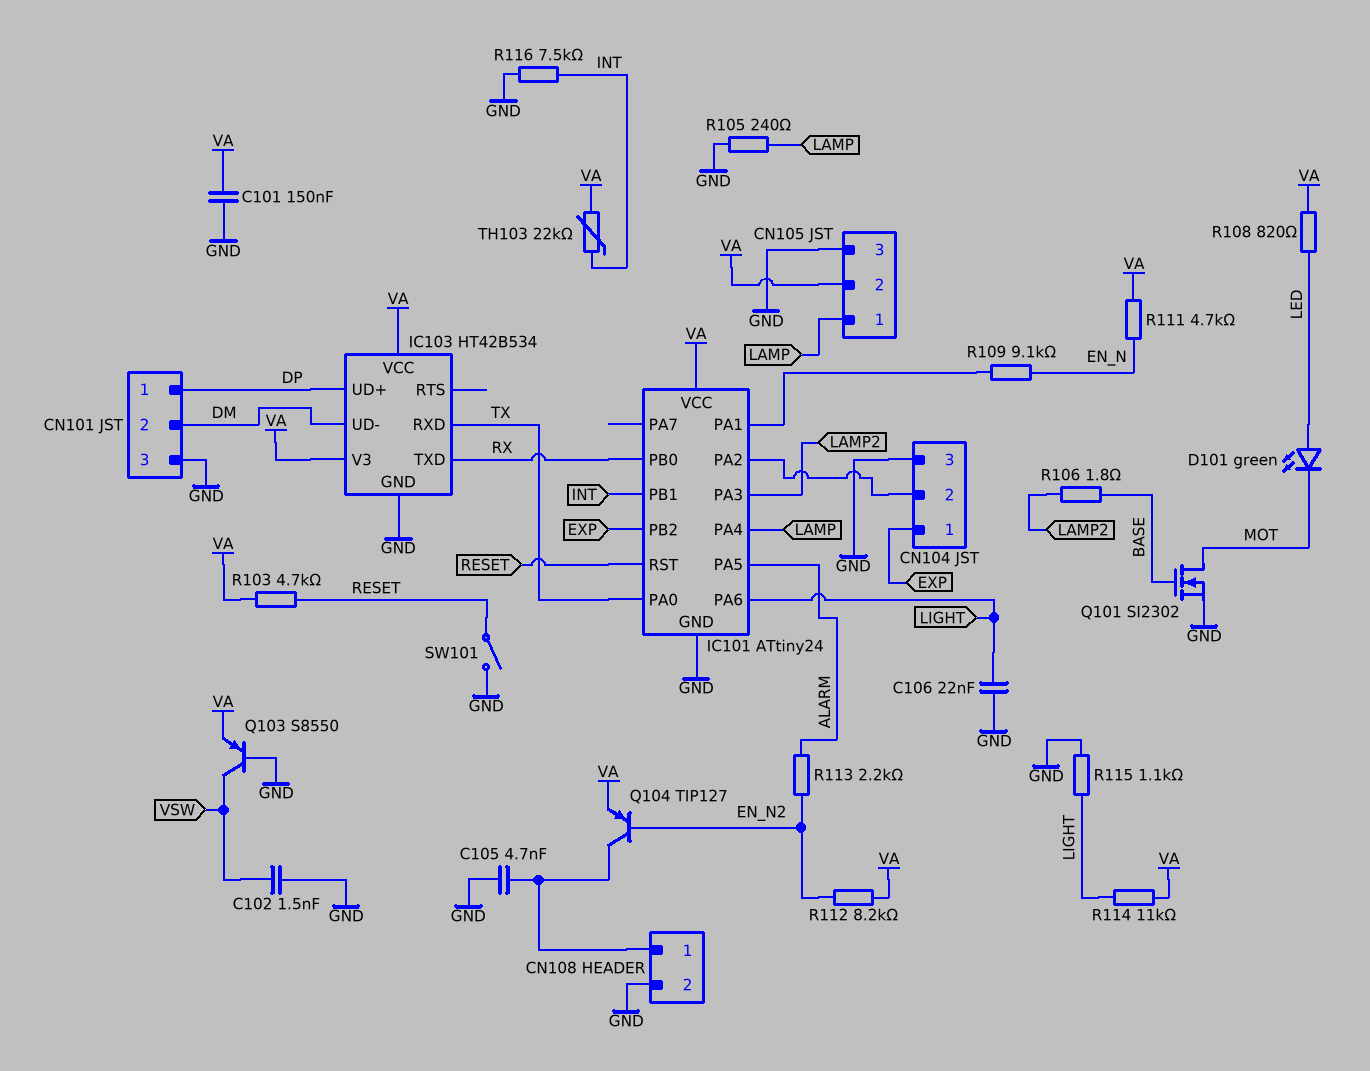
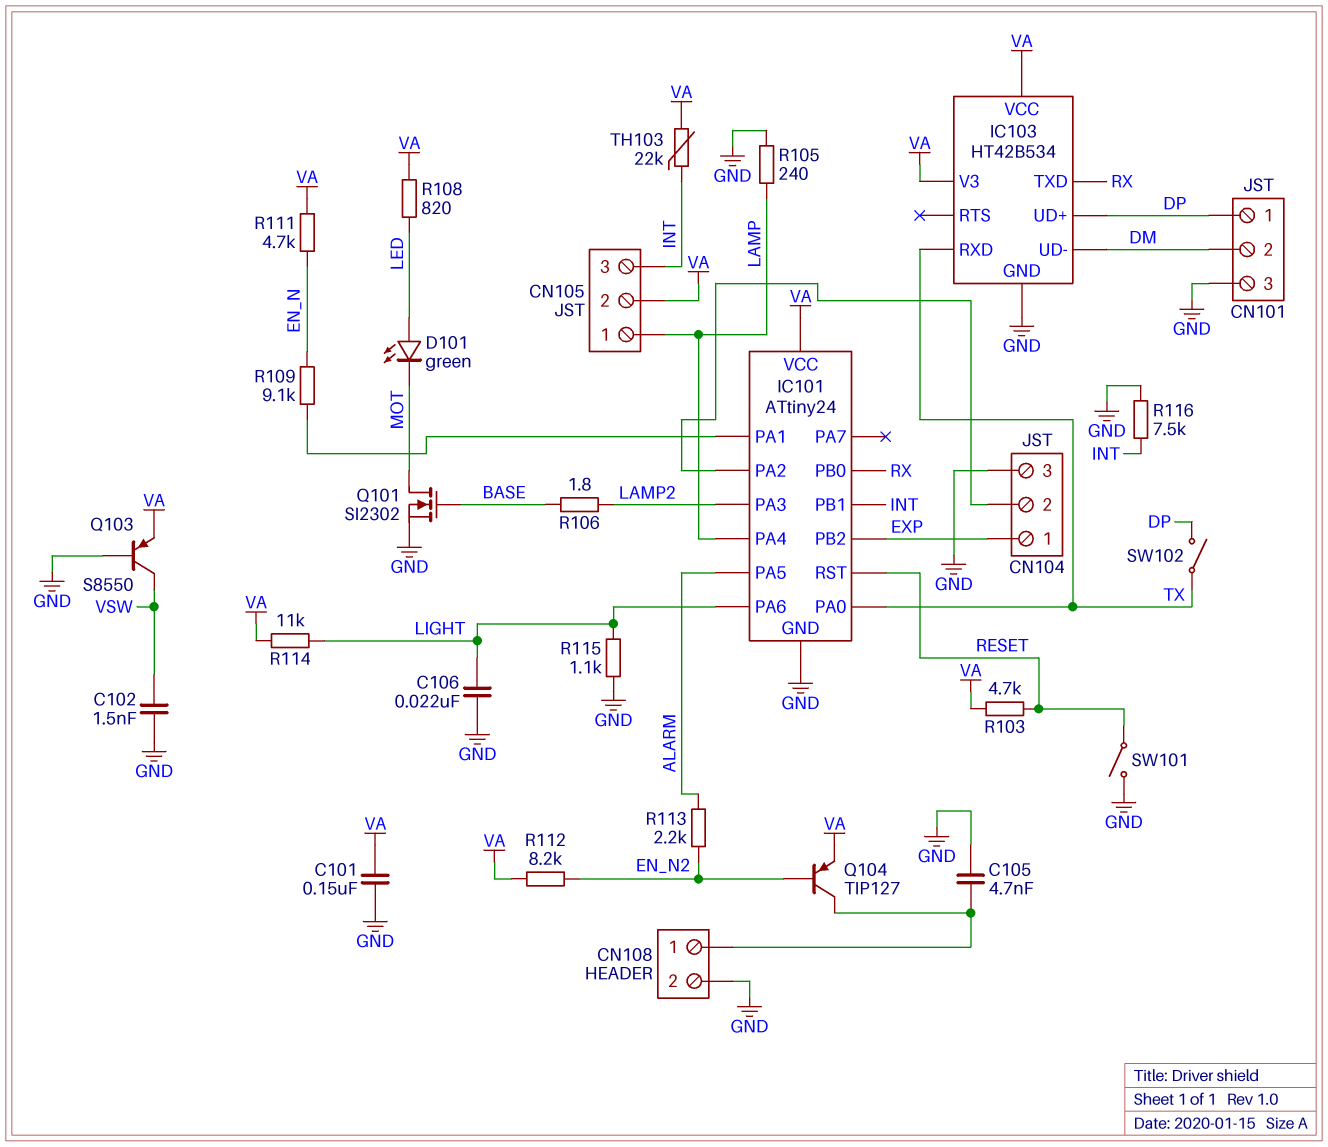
CN105 pin 3: GND -> INT
SW102: none -> switch (DP, TX)

